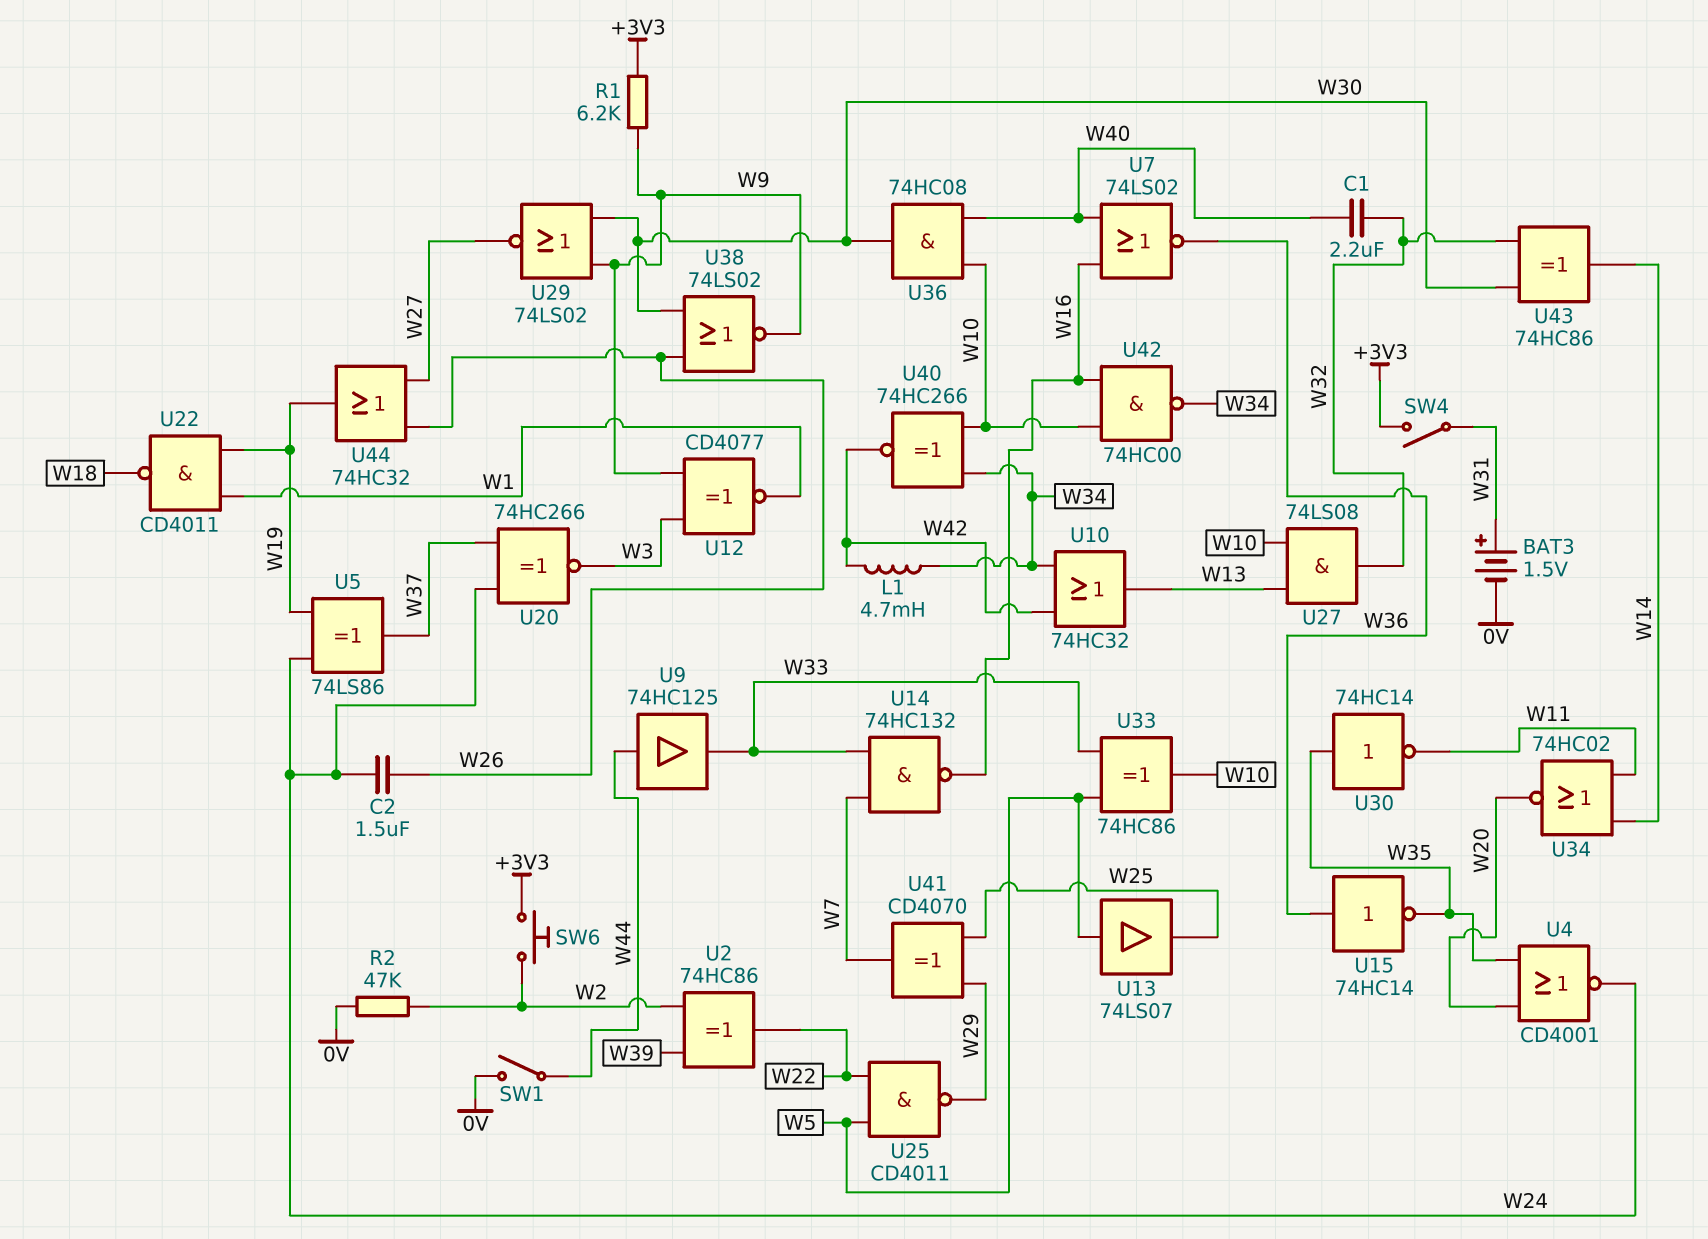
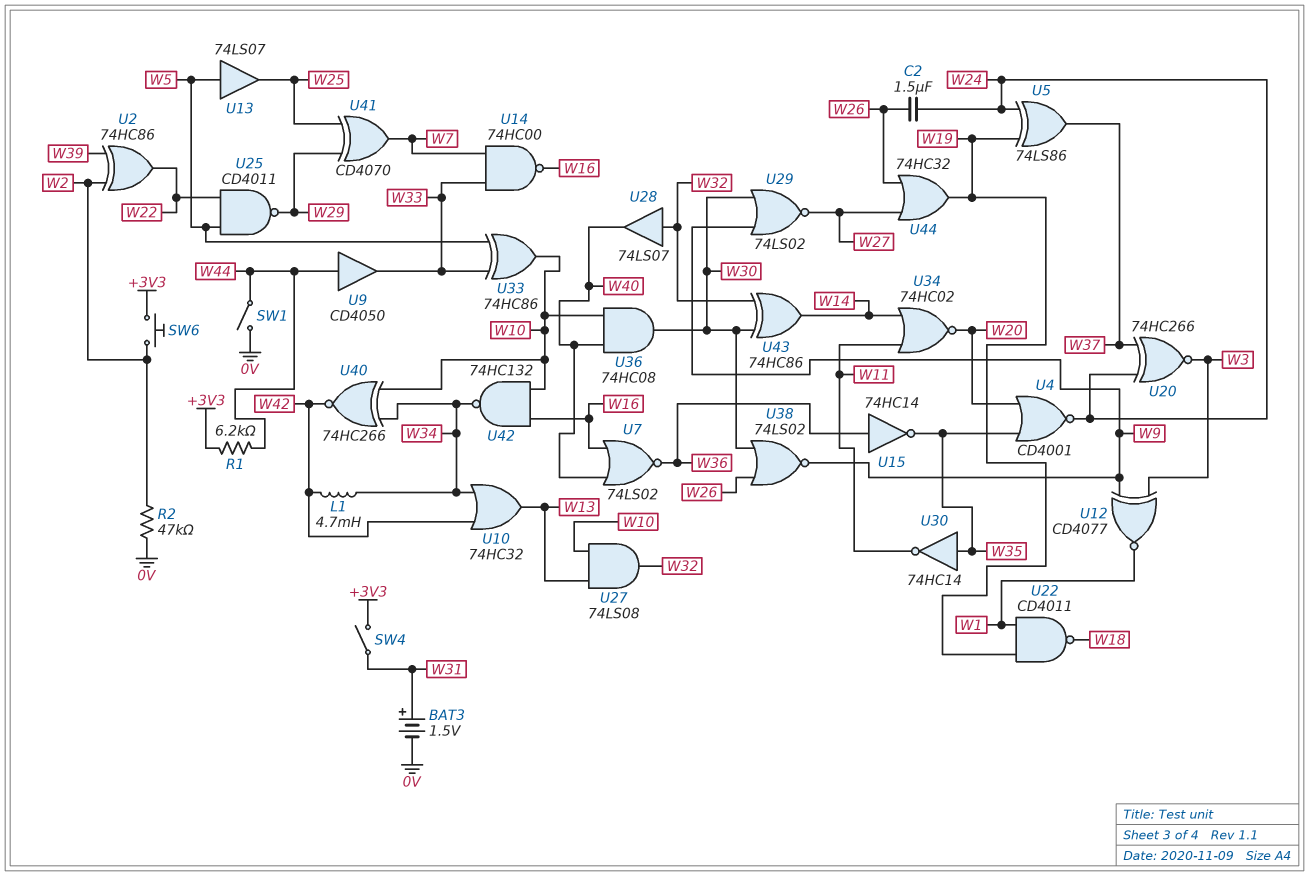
C1: 2.2uF (W32, W40) -> none
R1: 6.2k (+3V3, W9) -> 6.2k (+3V3, W44)
U9: buffer 74HC125 (in W44, out W33) -> buffer CD4050 (in W44, out W33)
U14: NAND 74HC132 (in W7, in W33, out W16) -> NAND 74HC00 (in W7, in W33, out W16)
U28: none -> buffer 74LS07 (in W32, out W40)
U42: NAND 74HC00 (in W10, in W16, out W34) -> NAND 74HC132 (in W10, in W16, out W34)

